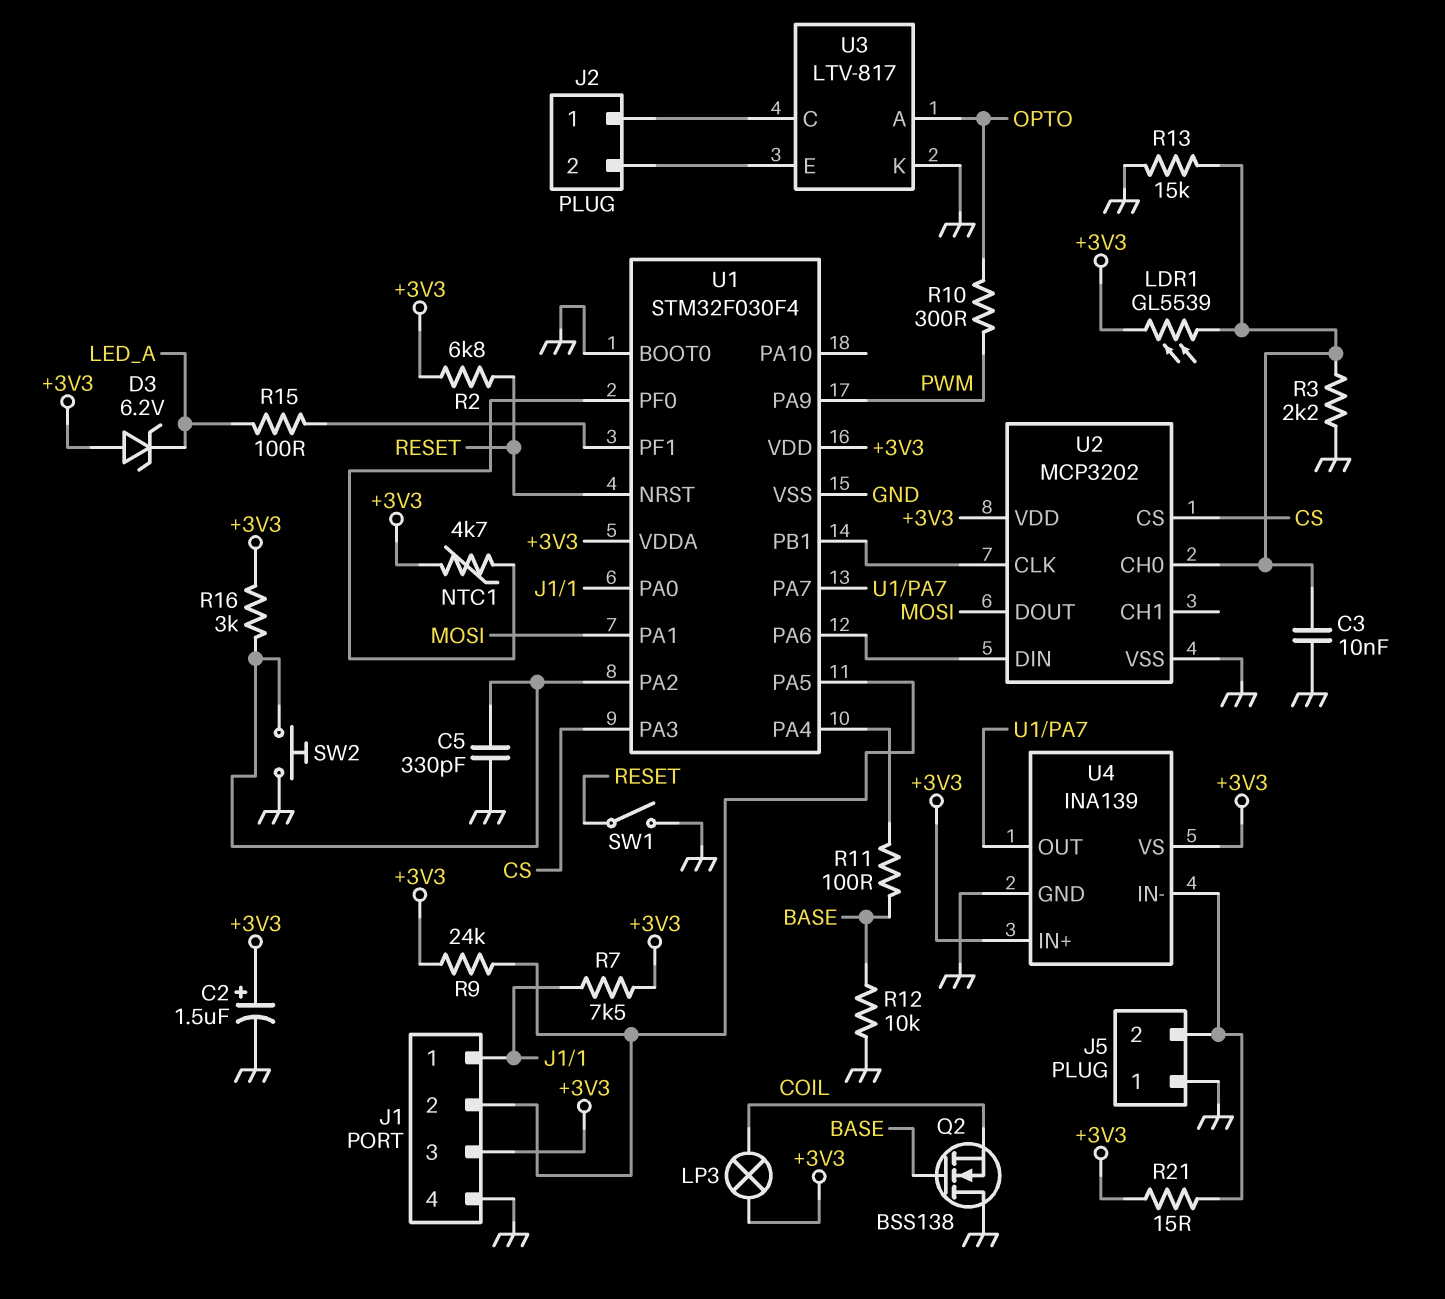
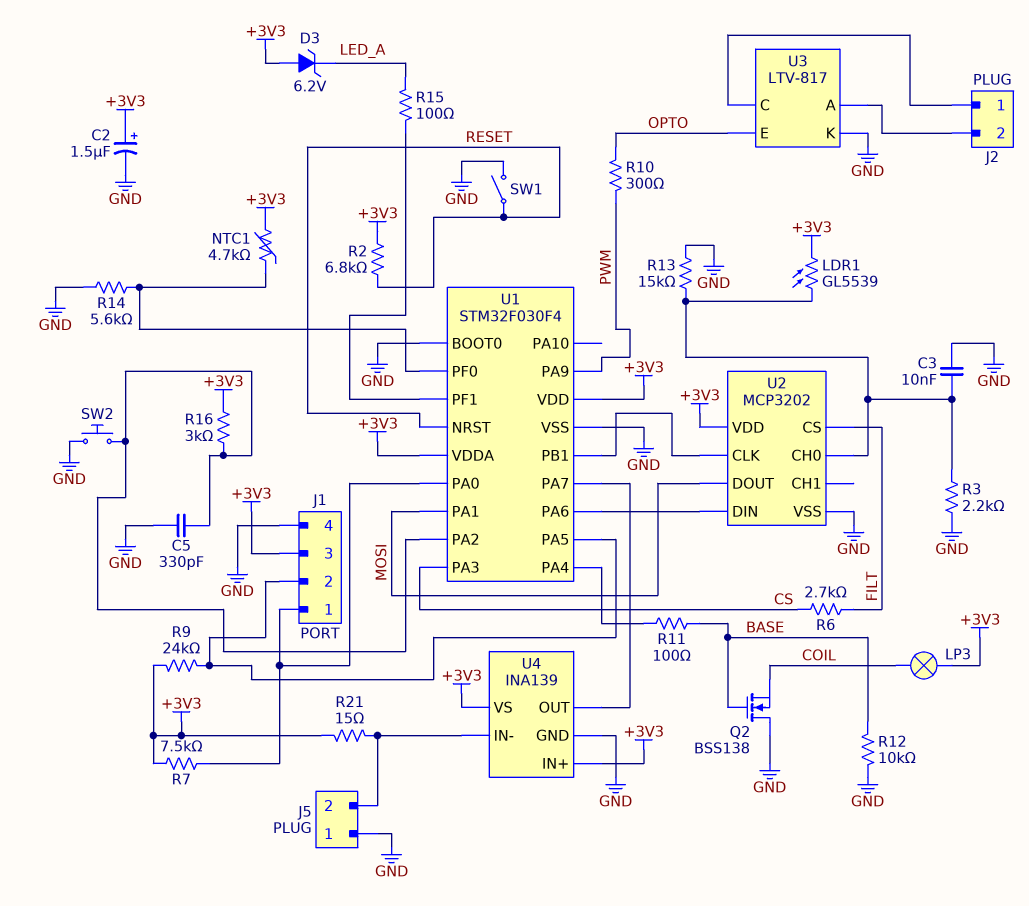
R6: none -> 2.7k (CS, FILT)
R14: none -> 5.6k (GND, U1/PF0)
U2 pin CS: CS -> FILT
U3 pin A: OPTO -> J2/2
U3 pin E: J2/2 -> OPTO

